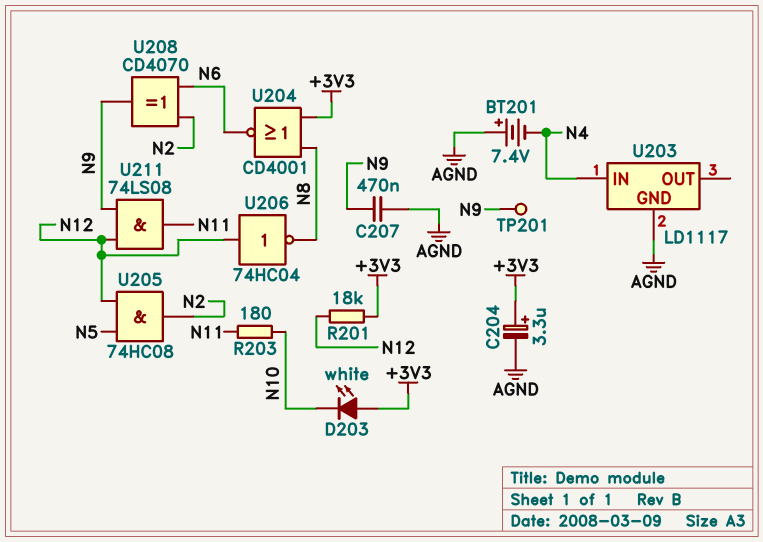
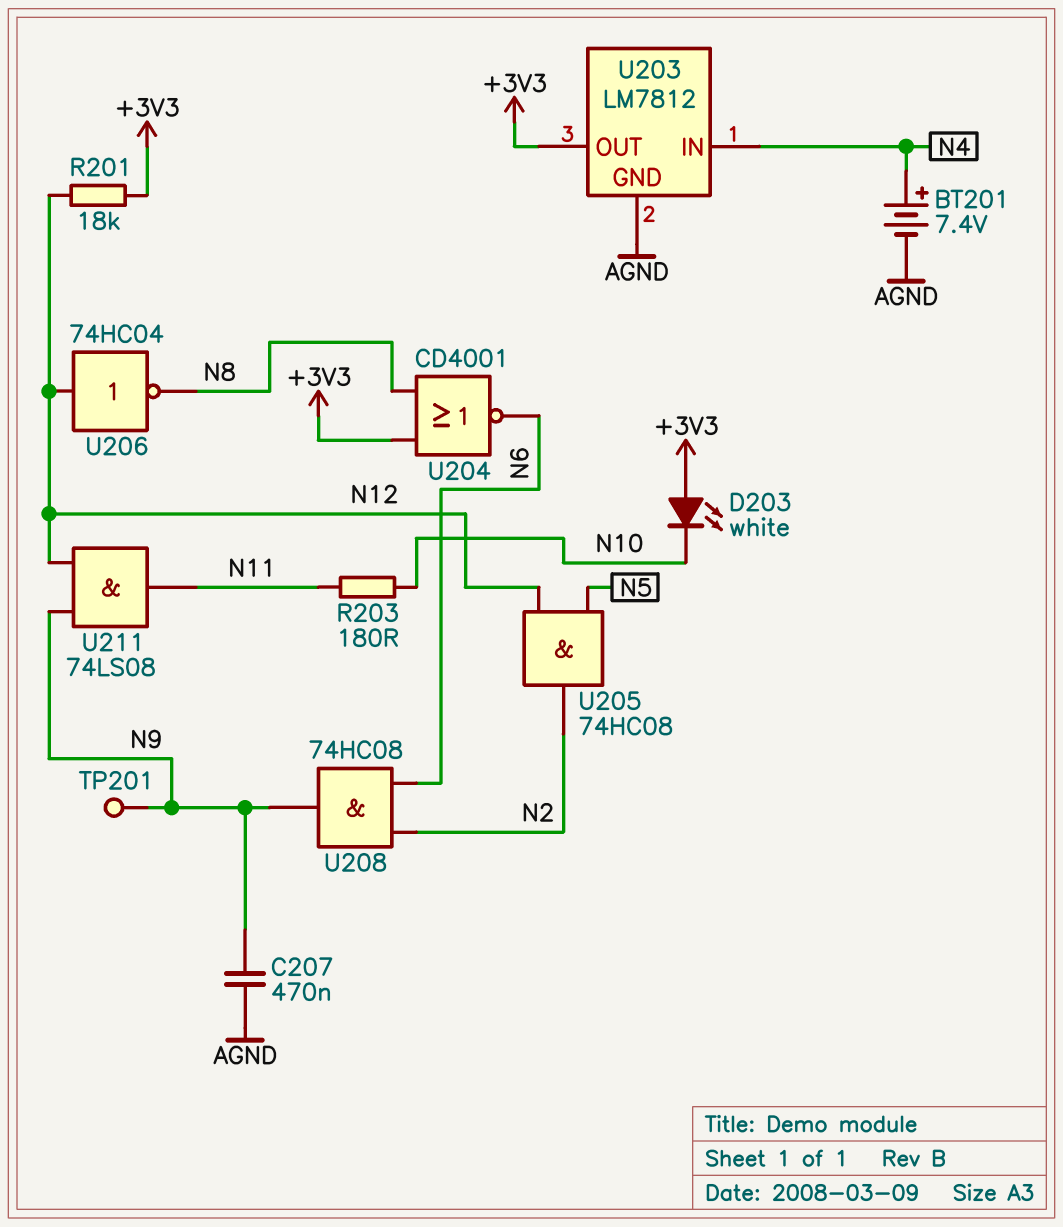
BT201: 7.4V (plus AGND, minus N4) -> 7.4V (plus N4, minus AGND)
C204: 3.3uF (plus +3V3, minus AGND) -> none
U203: LD1117 -> LM7812
U203 pin OUT: none -> +3V3
U208: XOR CD4070 (in N2, in N6, out N9) -> AND 74HC08 (in N2, in N6, out N9)

